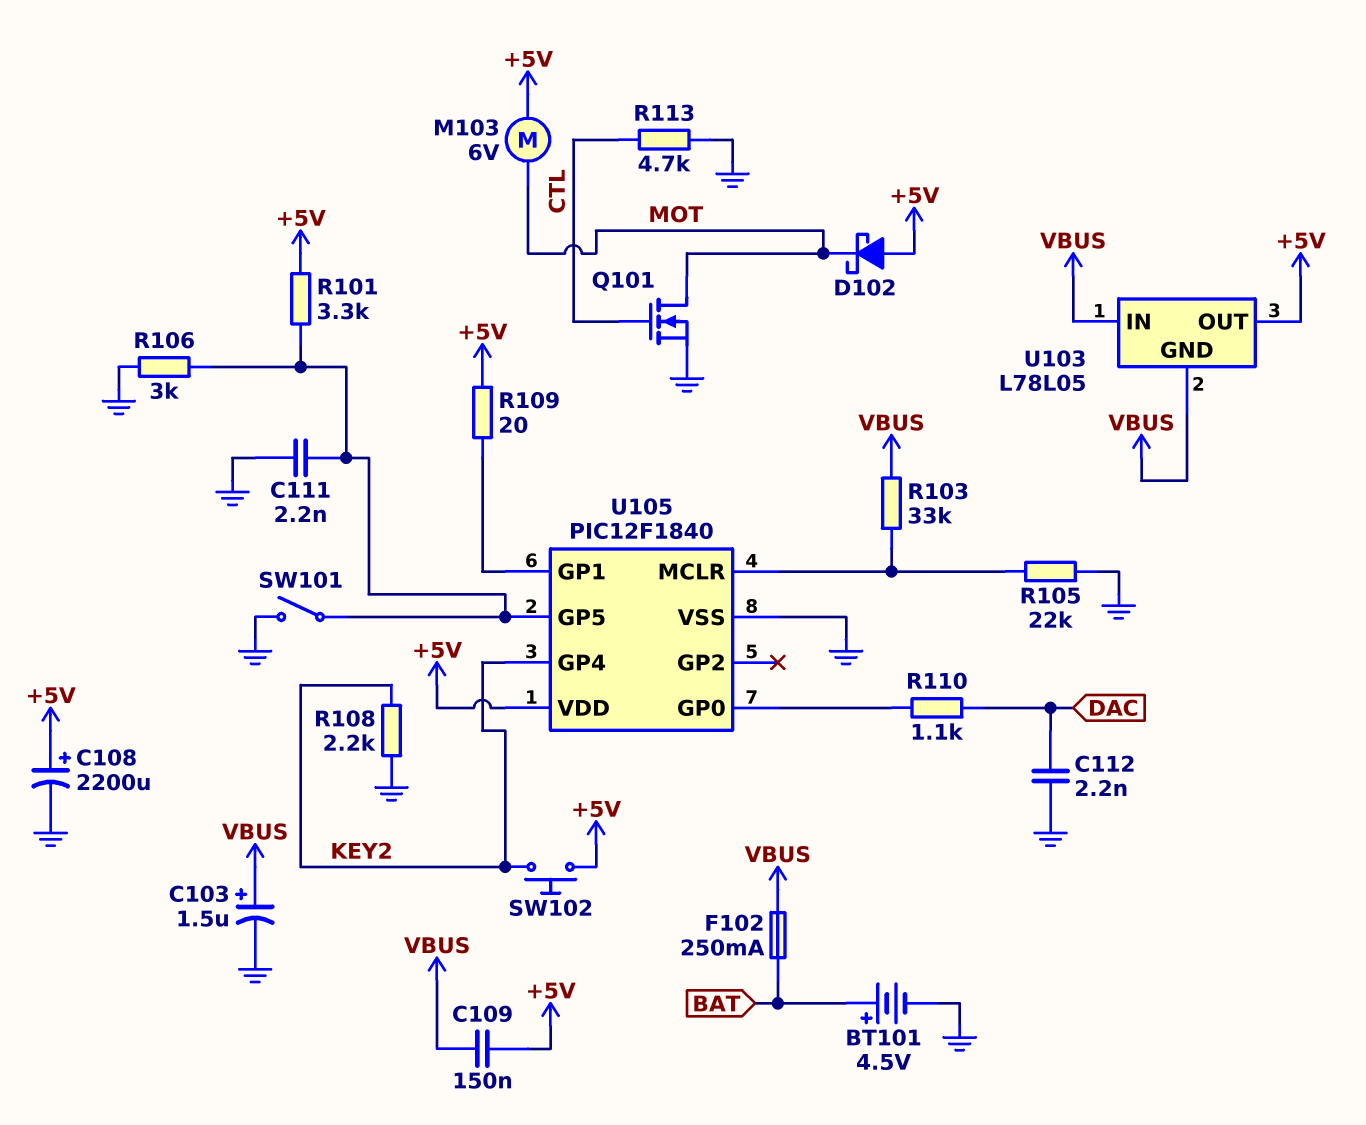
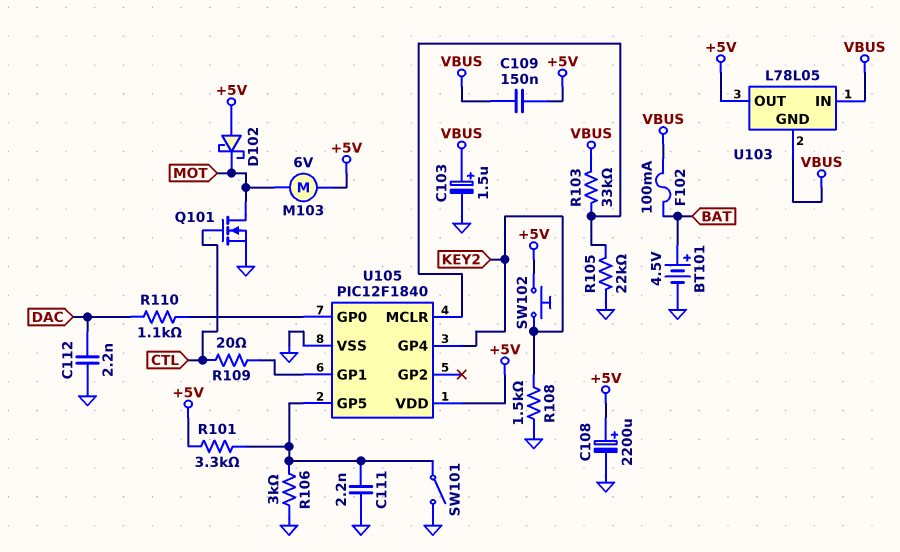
F102: 250mA (BAT, VBUS) -> 100mA (BAT, VBUS)
R108: 2.2k (GND, KEY2) -> 1.5k (GND, KEY2)
R109: 20 (+5V, U105/GP1) -> 20 (CTL, U105/GP1)
R113: 4.7k (CTL, GND) -> none

